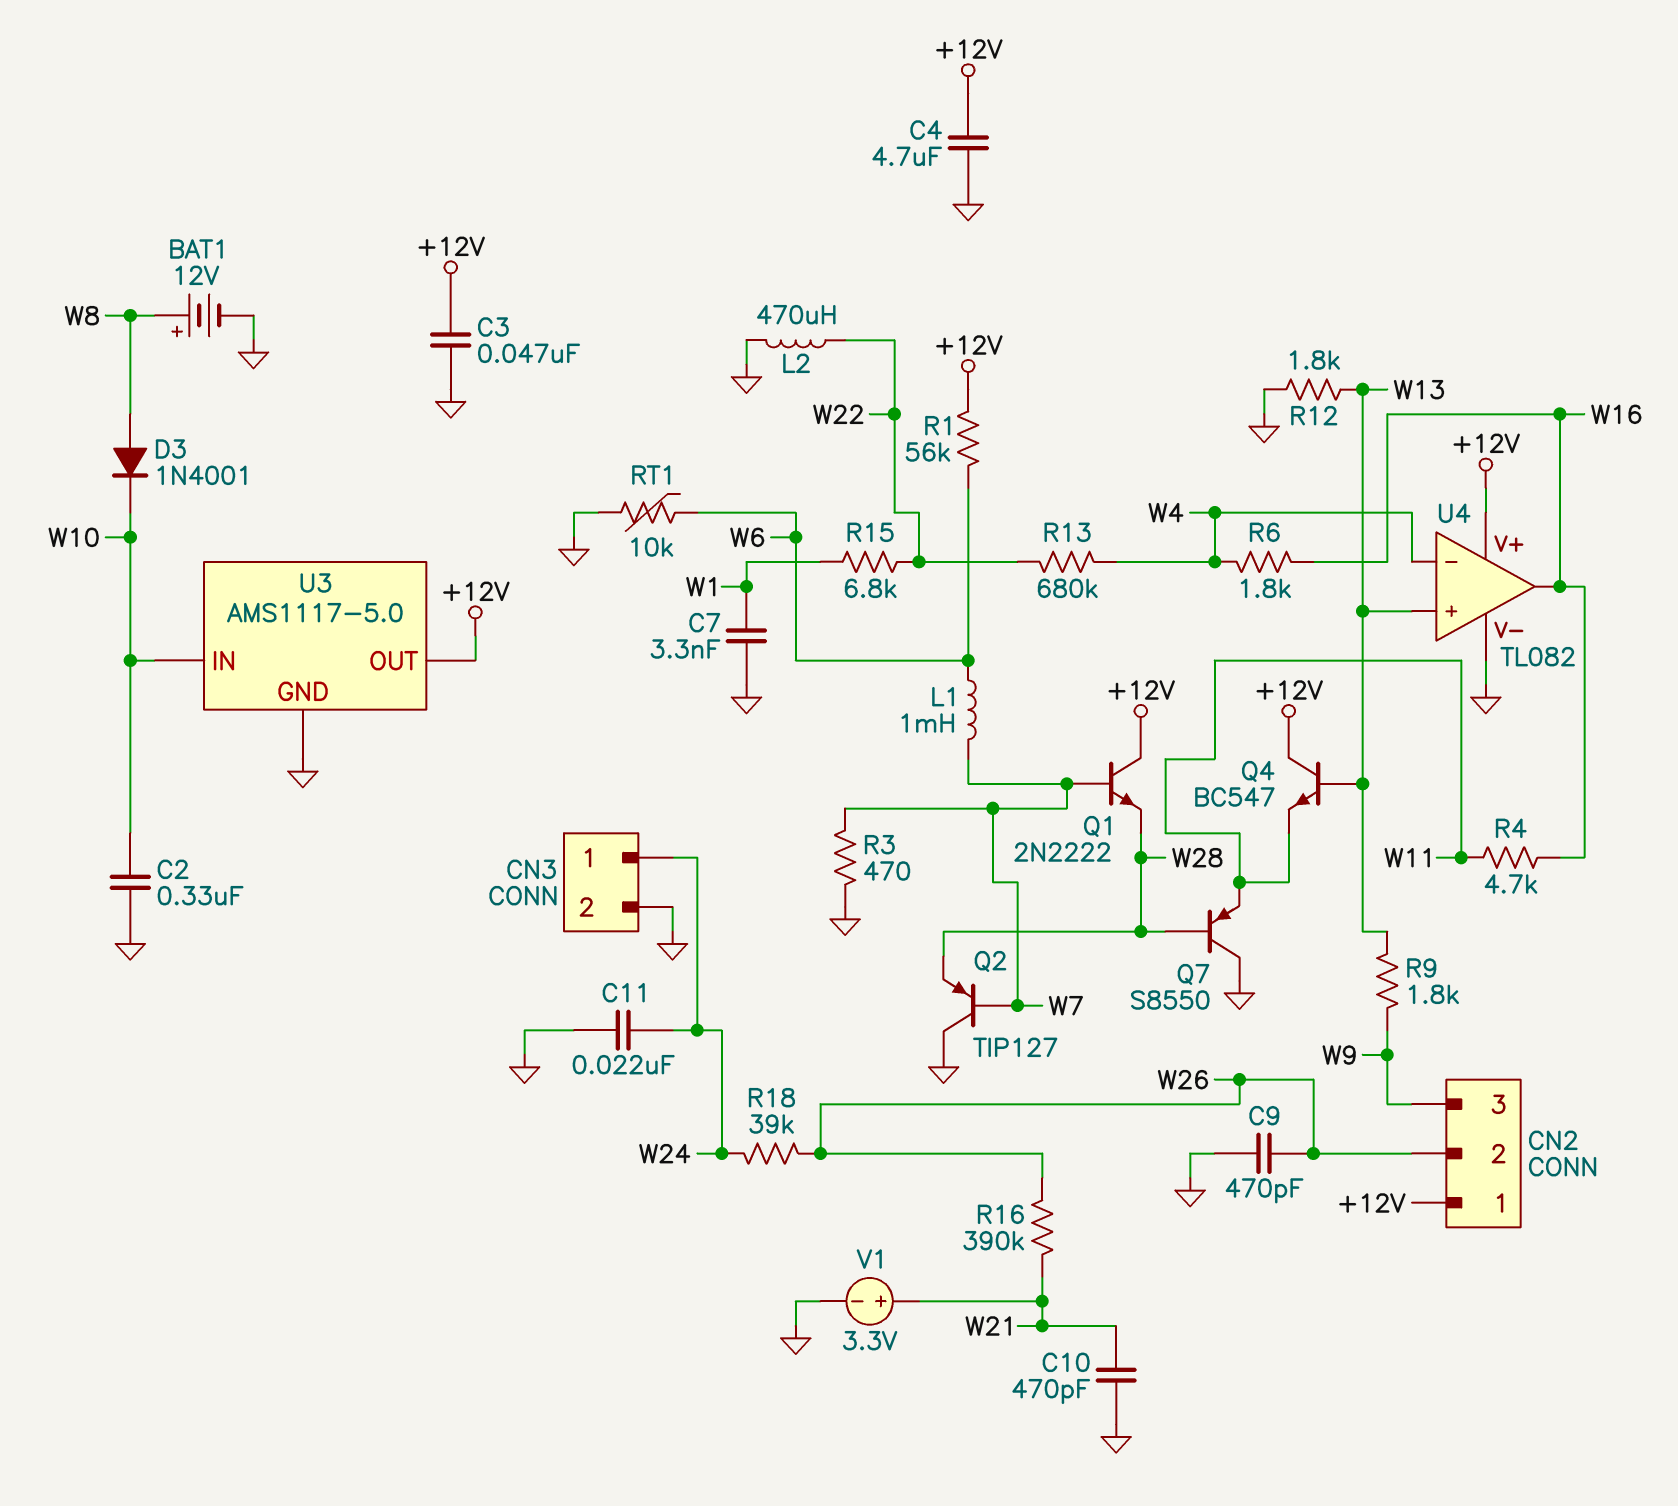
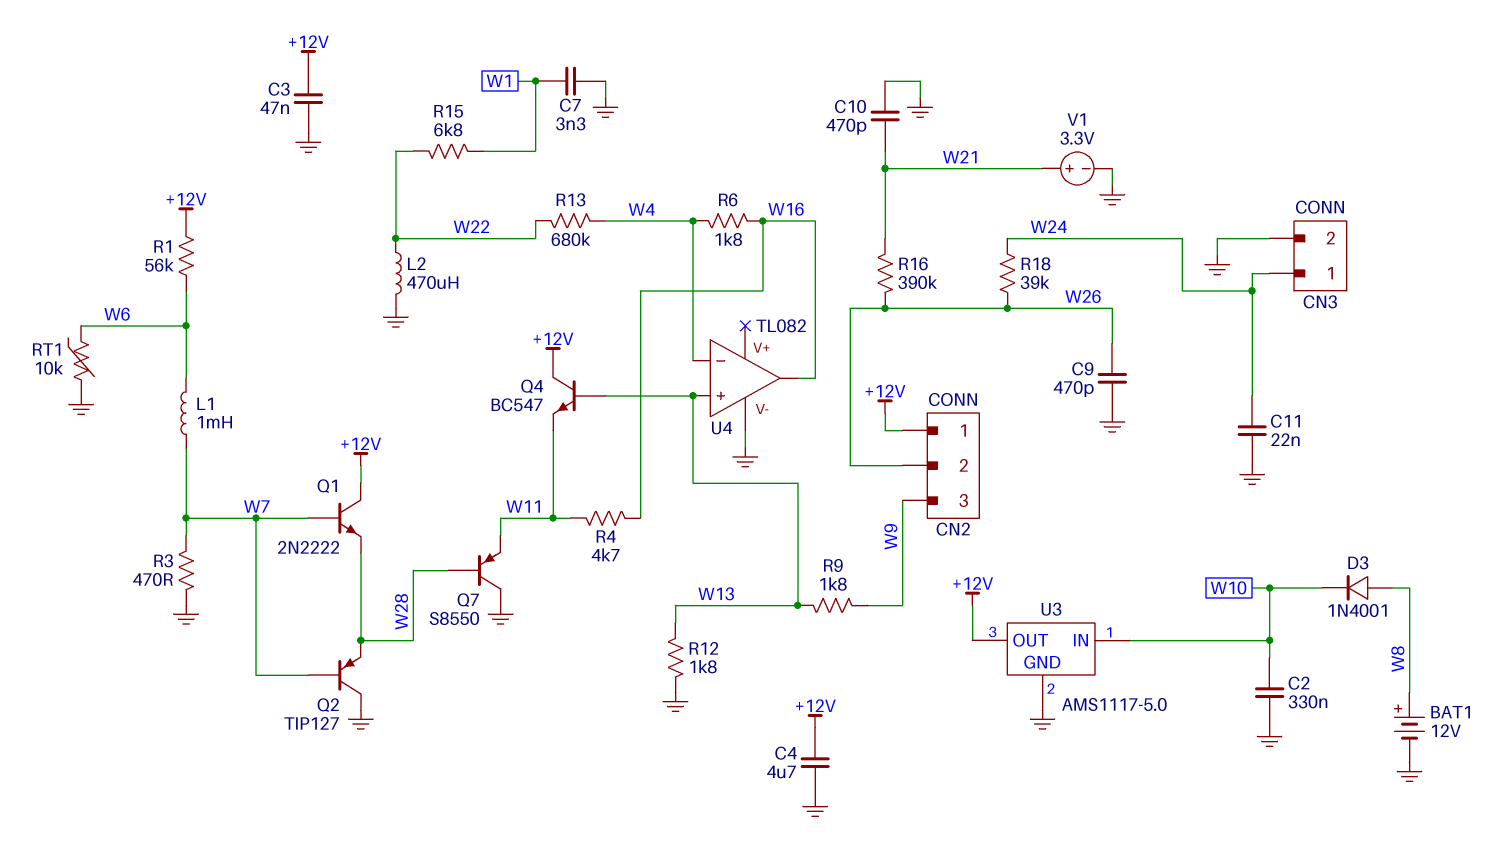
U4 pin V+: +12V -> none

